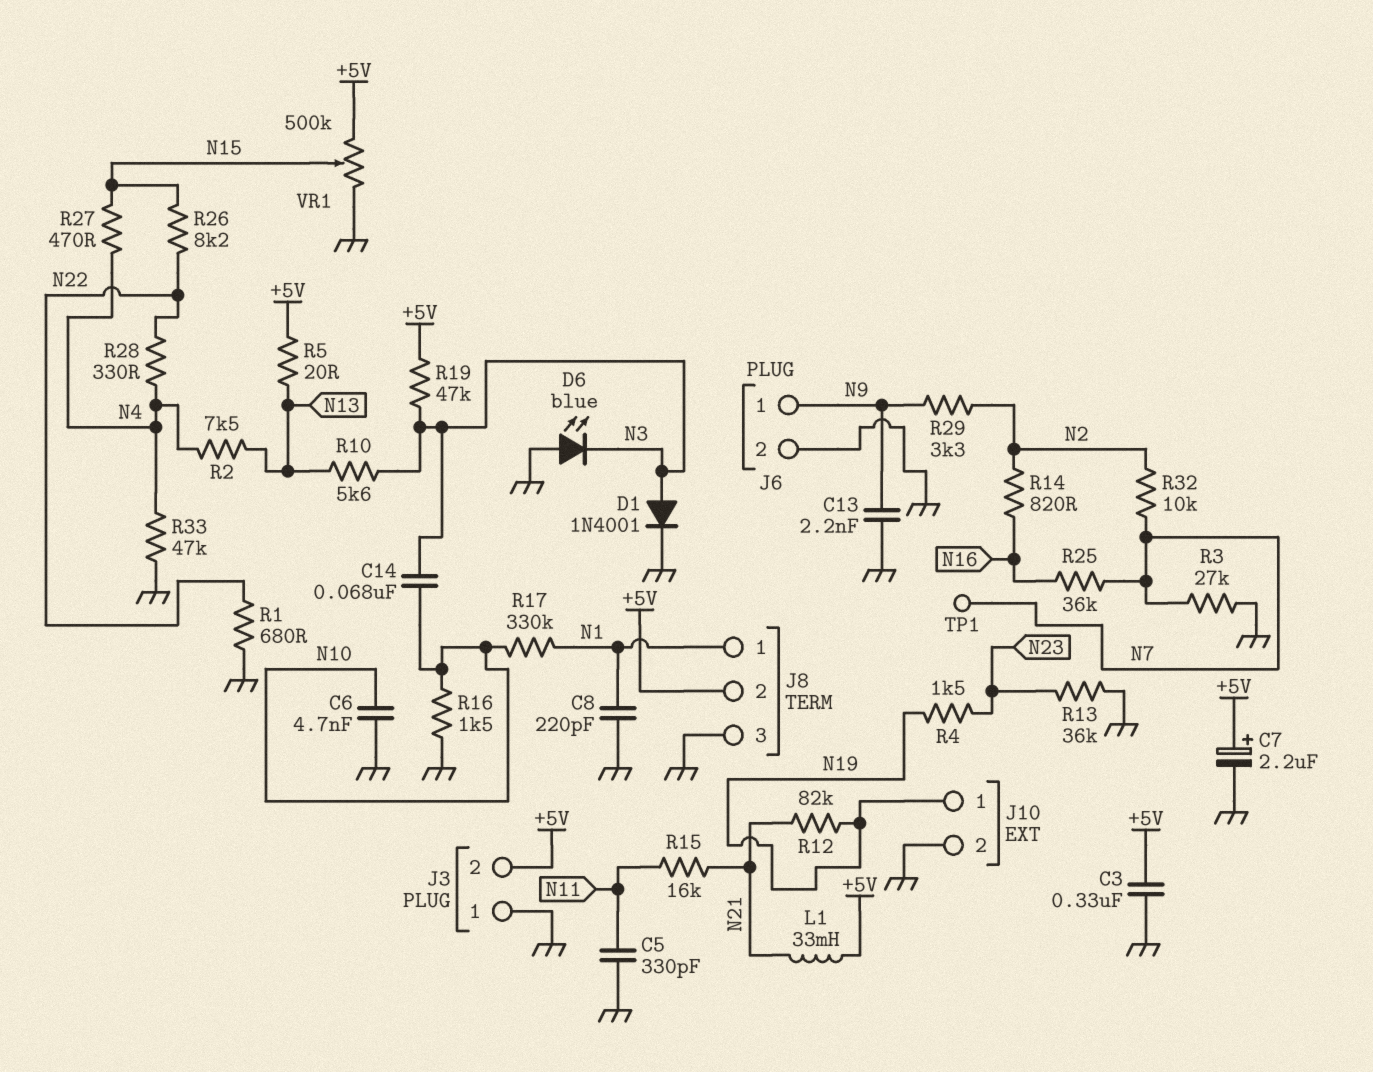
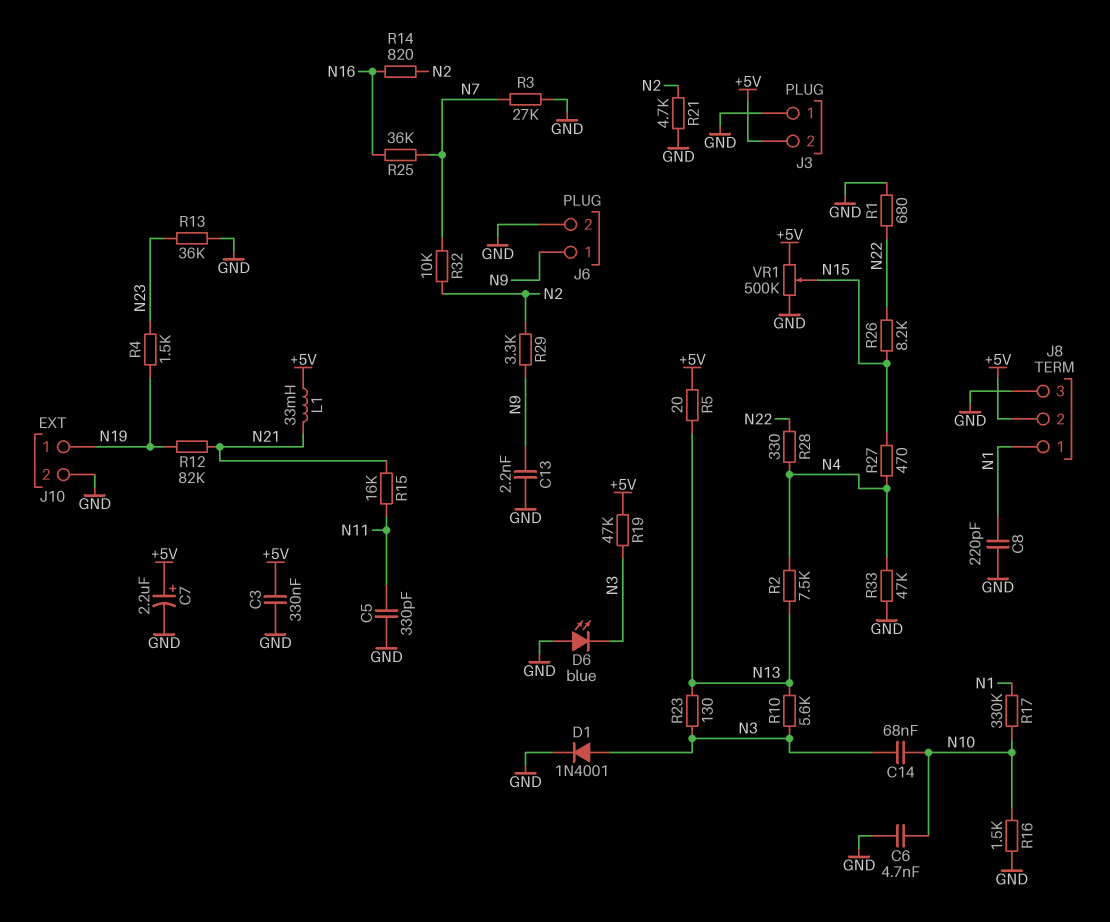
R21: none -> 4.7k (GND, N2)
R23: none -> 130 (N3, N13)
TP1: test point (N7) -> none

